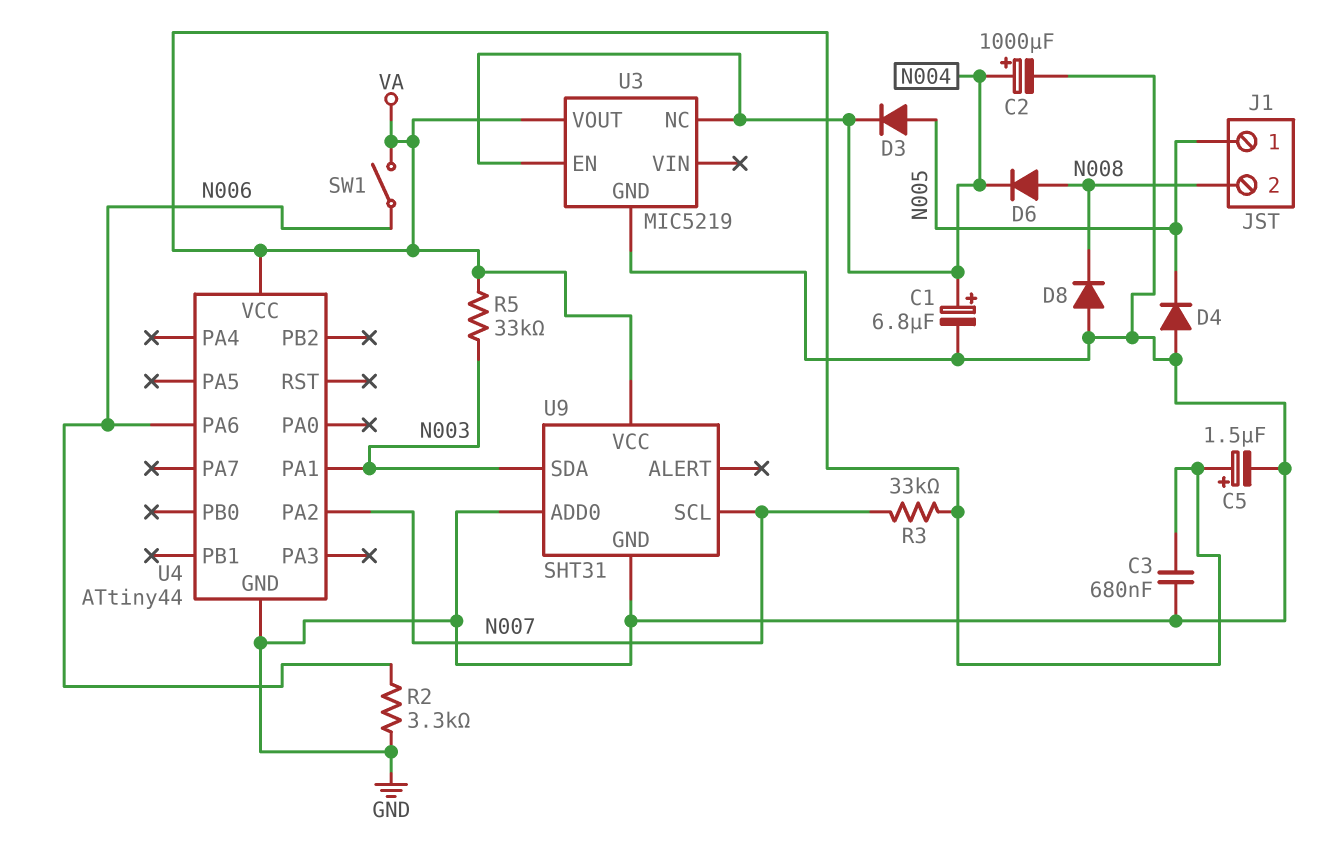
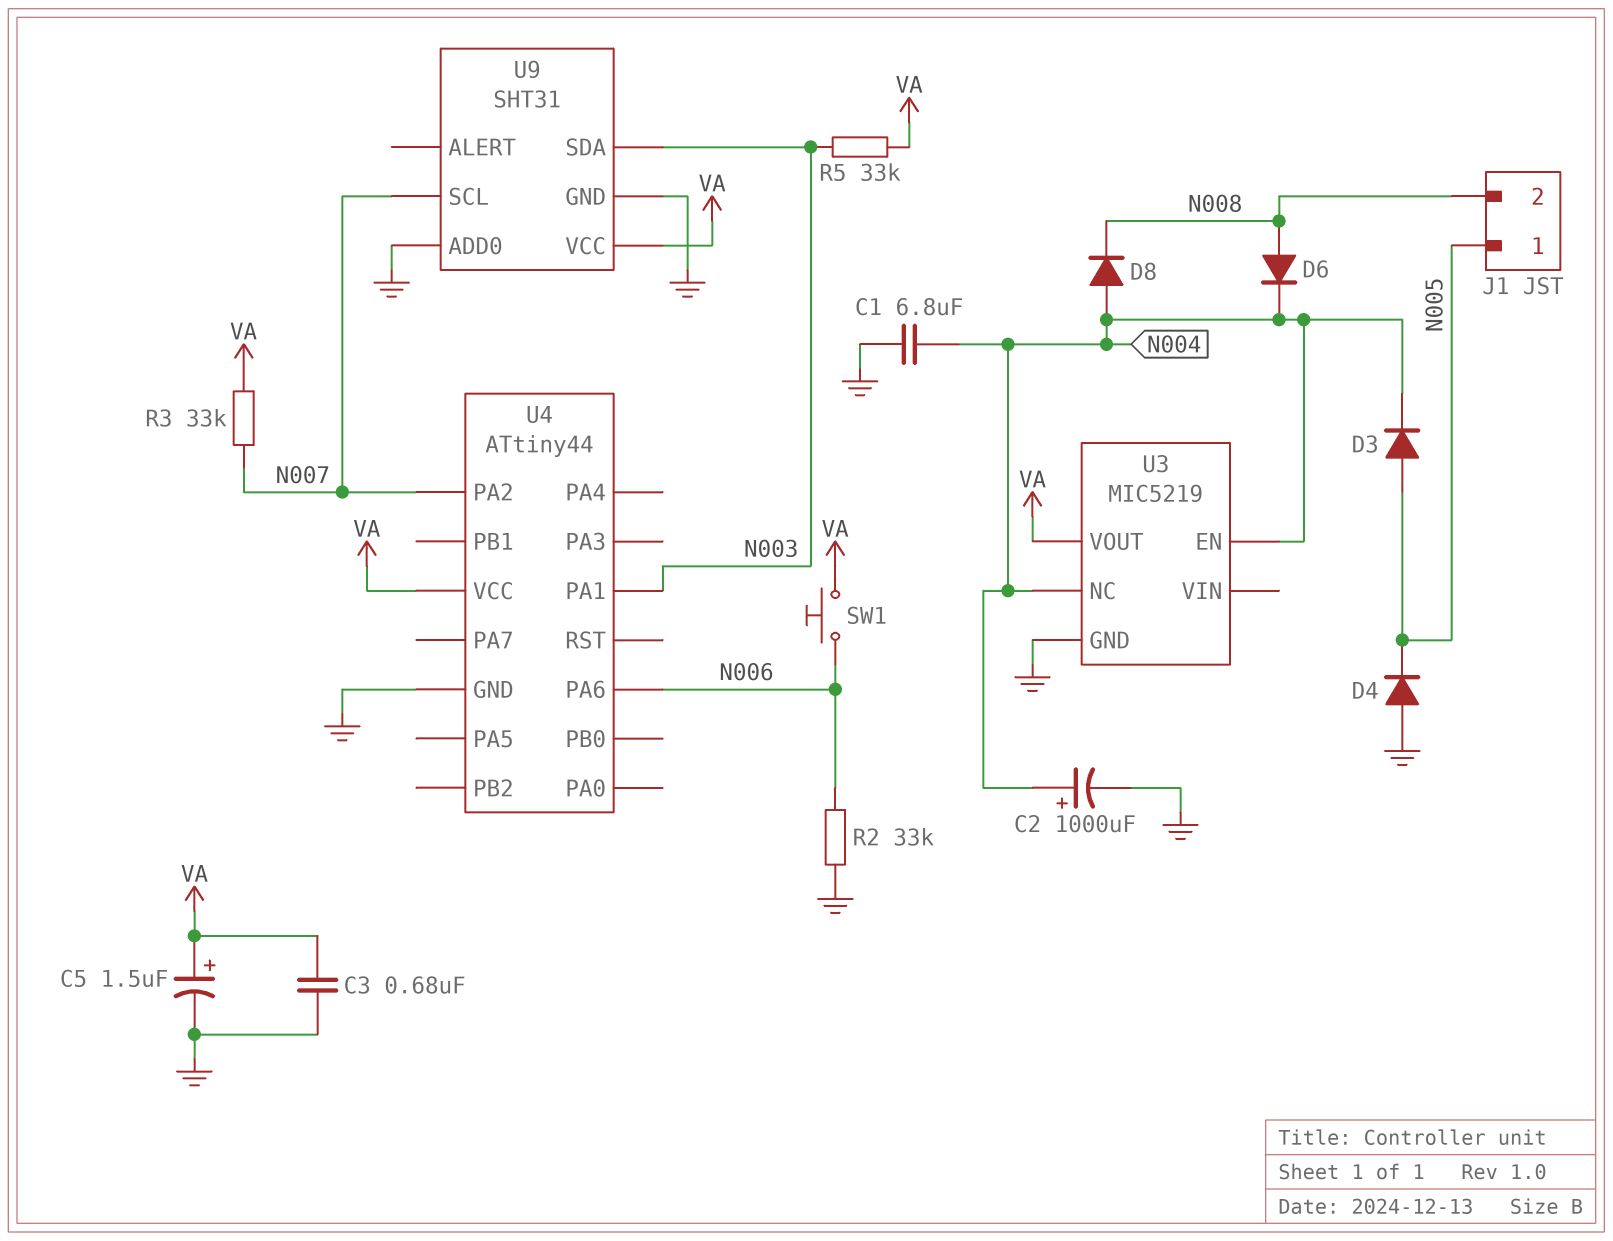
C1: 6.8uF (plus N004, minus GND) -> 6.8uF (GND, N004)
D8: diode (A GND, K N008) -> diode (A N004, K N008)
R2: 3.3k (GND, N006) -> 33k (GND, N006)
SW1: switch (N006, VA) -> button (N006, VA)

